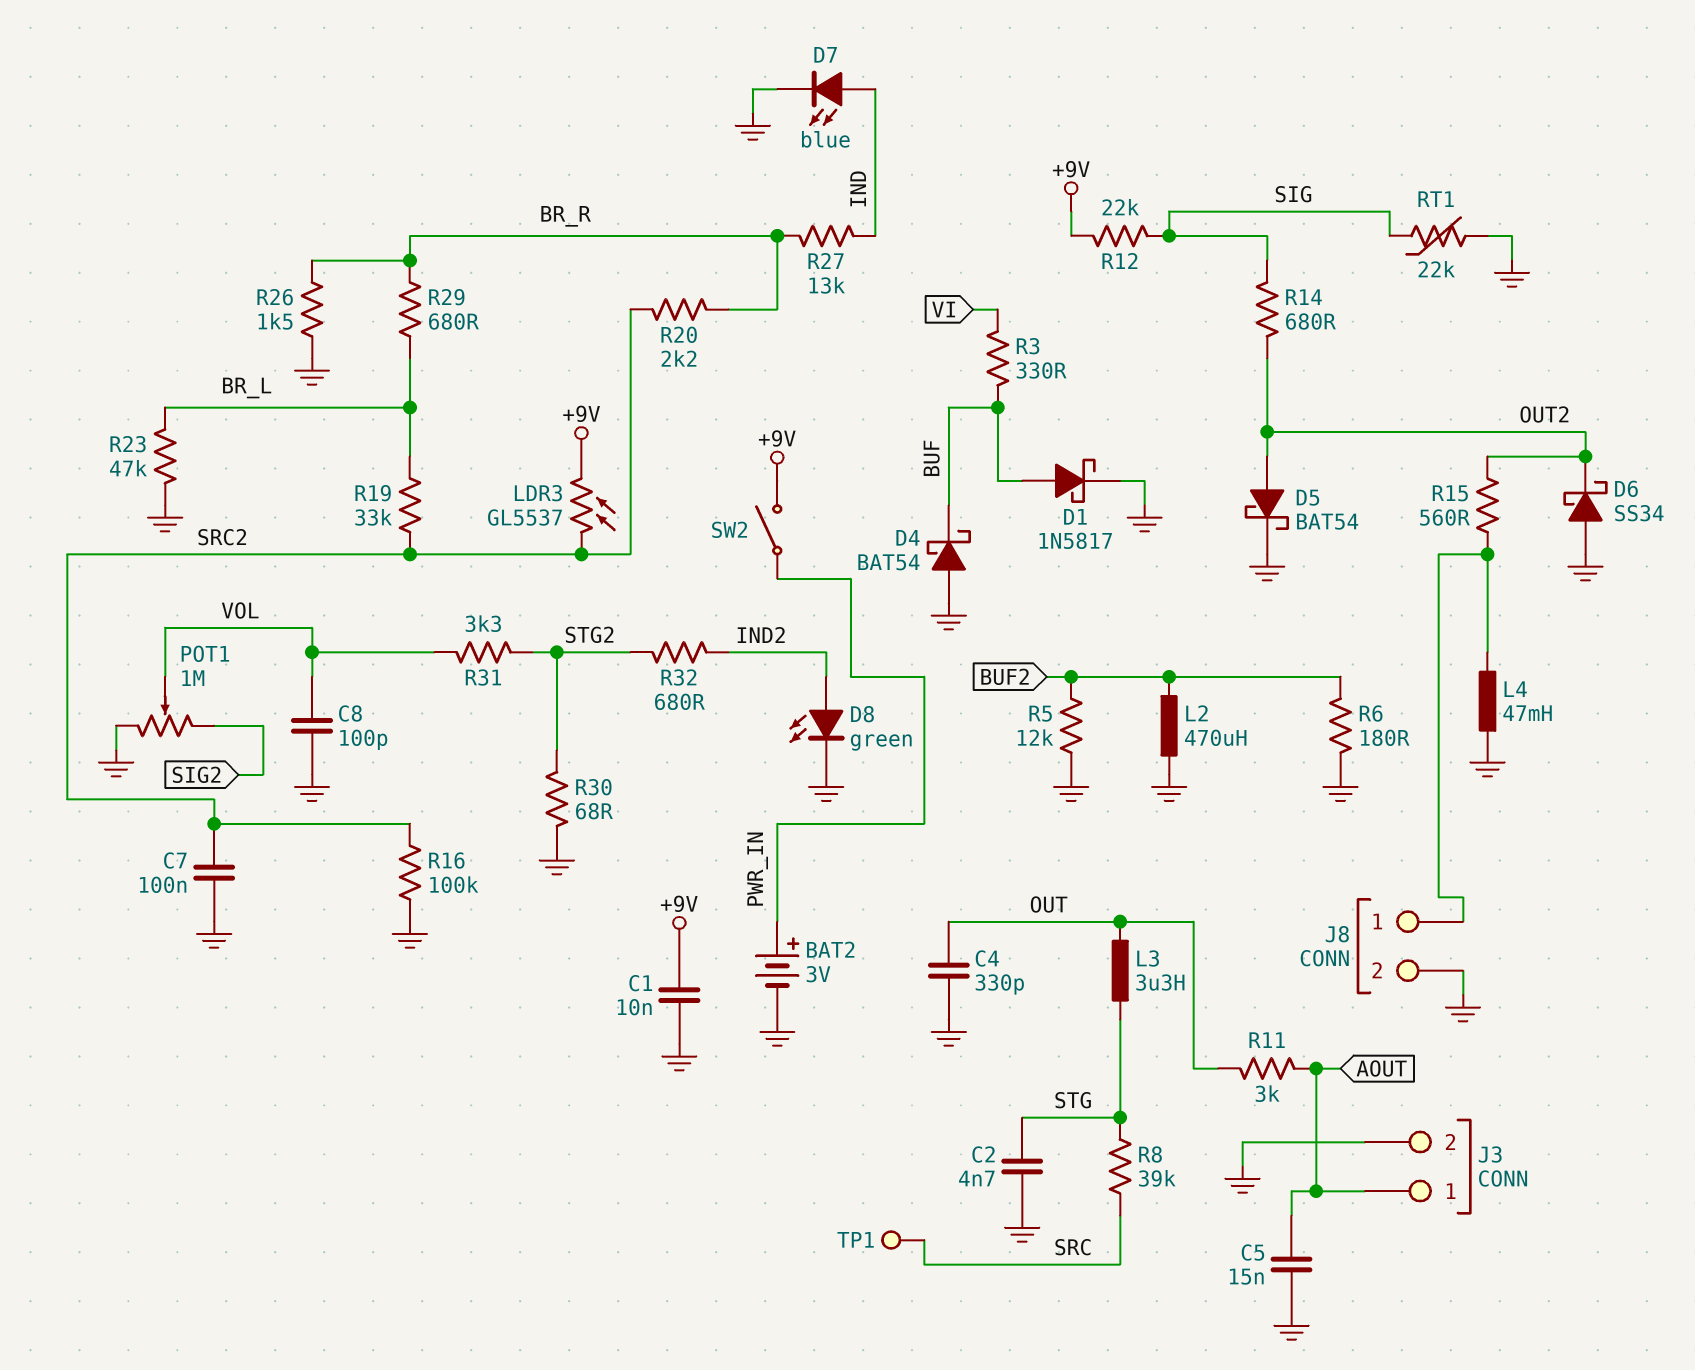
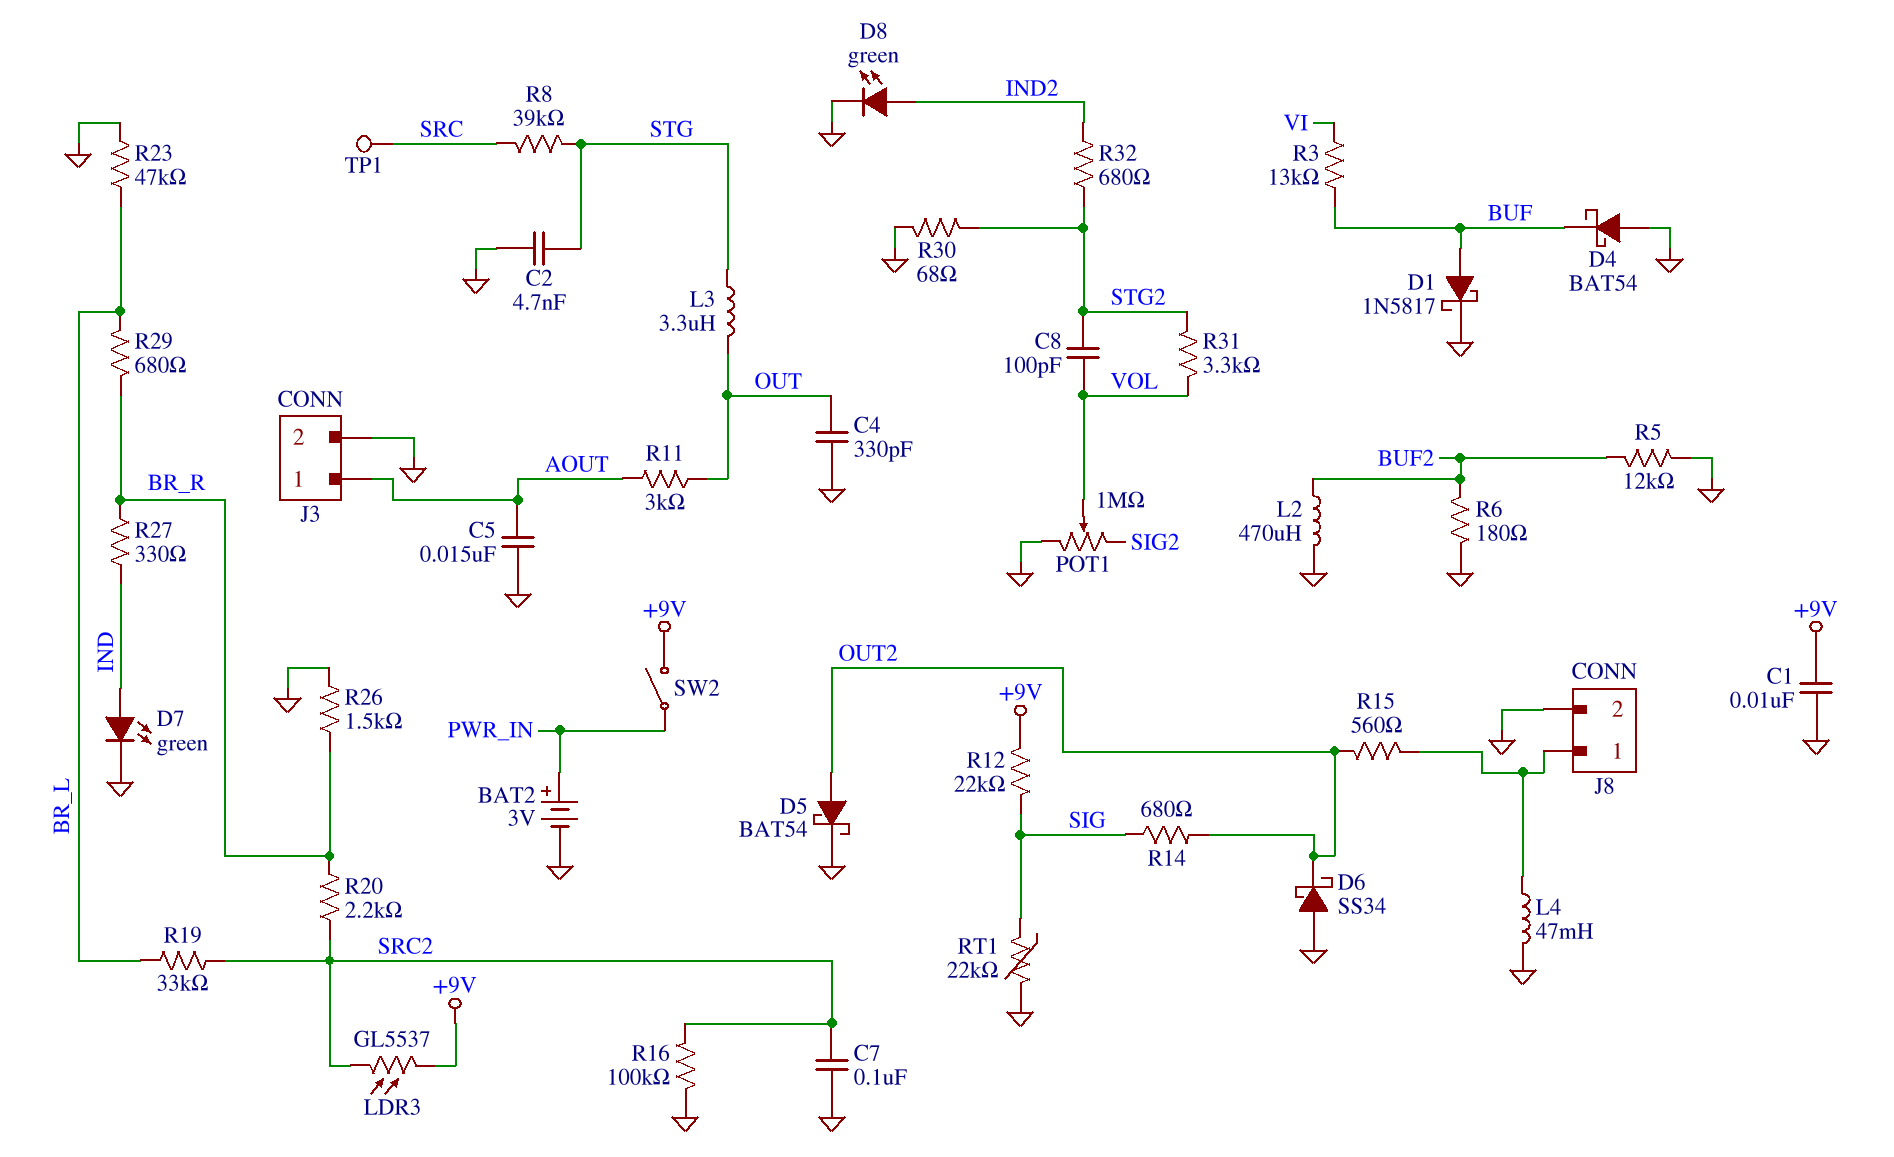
C8: 100pF (GND, VOL) -> 100pF (STG2, VOL)
D7: LED blue (A IND, K GND) -> LED green (A IND, K GND)
R3: 330 (BUF, VI) -> 13k (BUF, VI)
R27: 13k (BR_R, IND) -> 330 (BR_R, IND)

